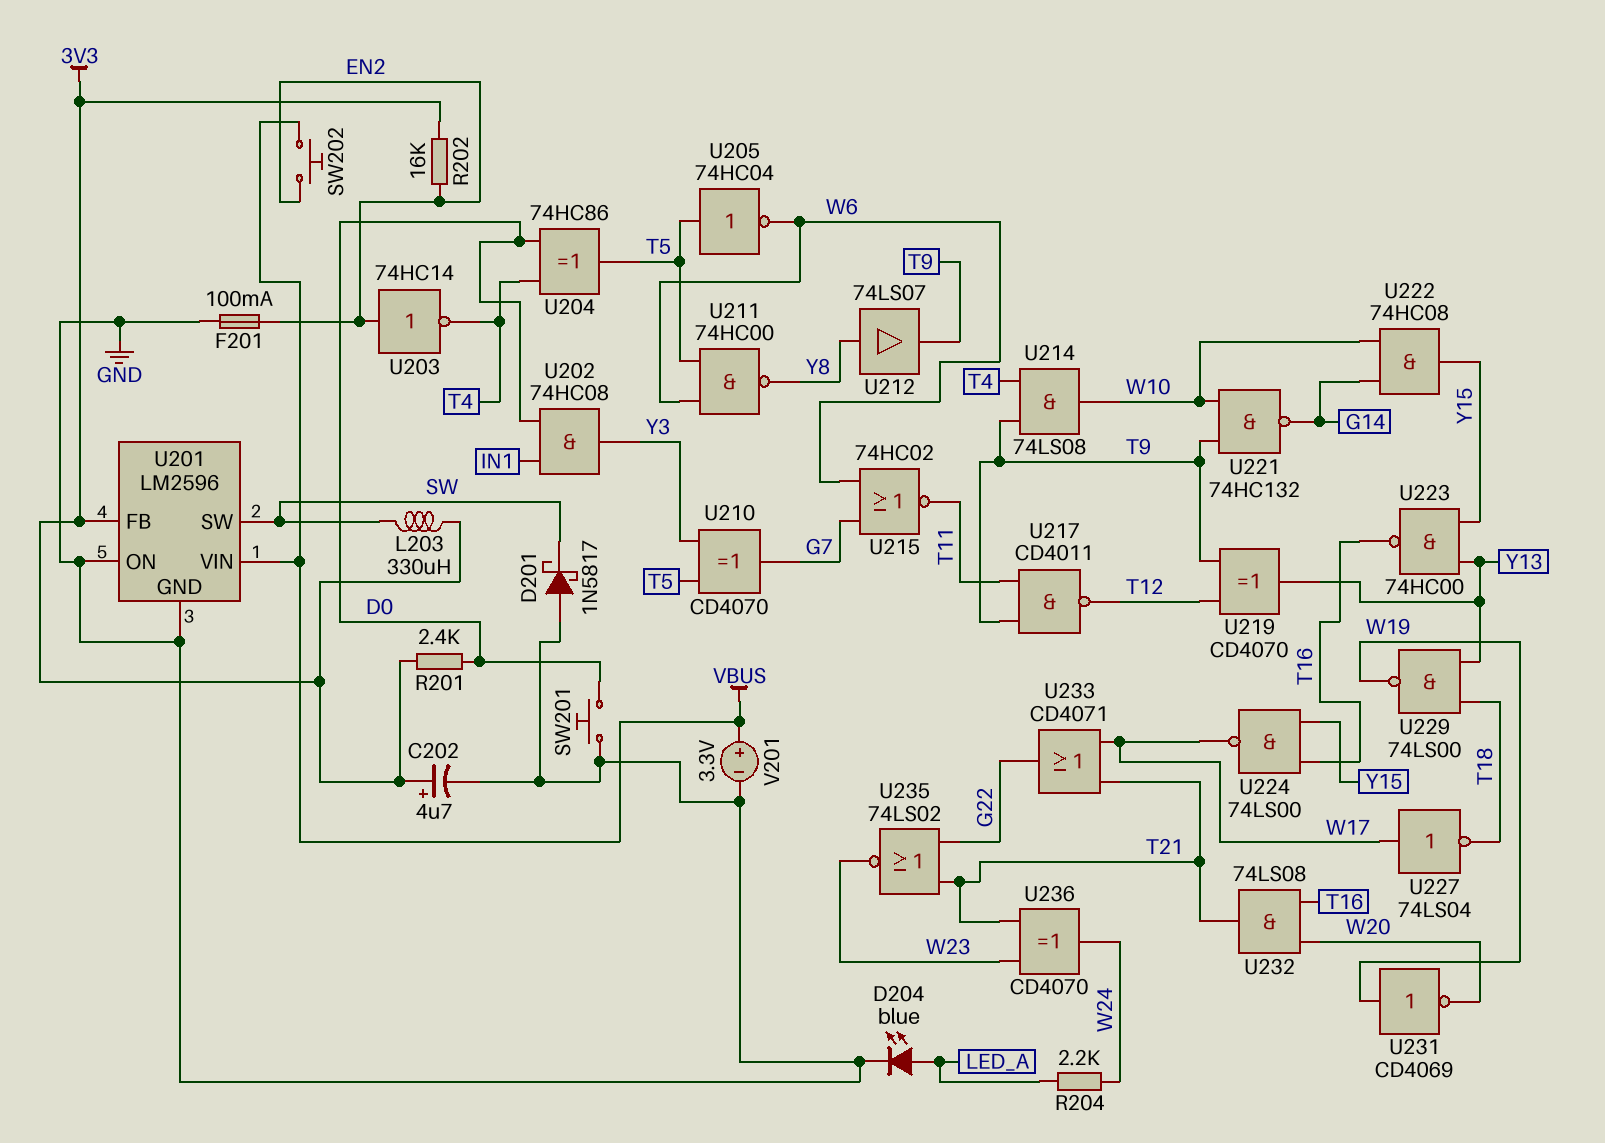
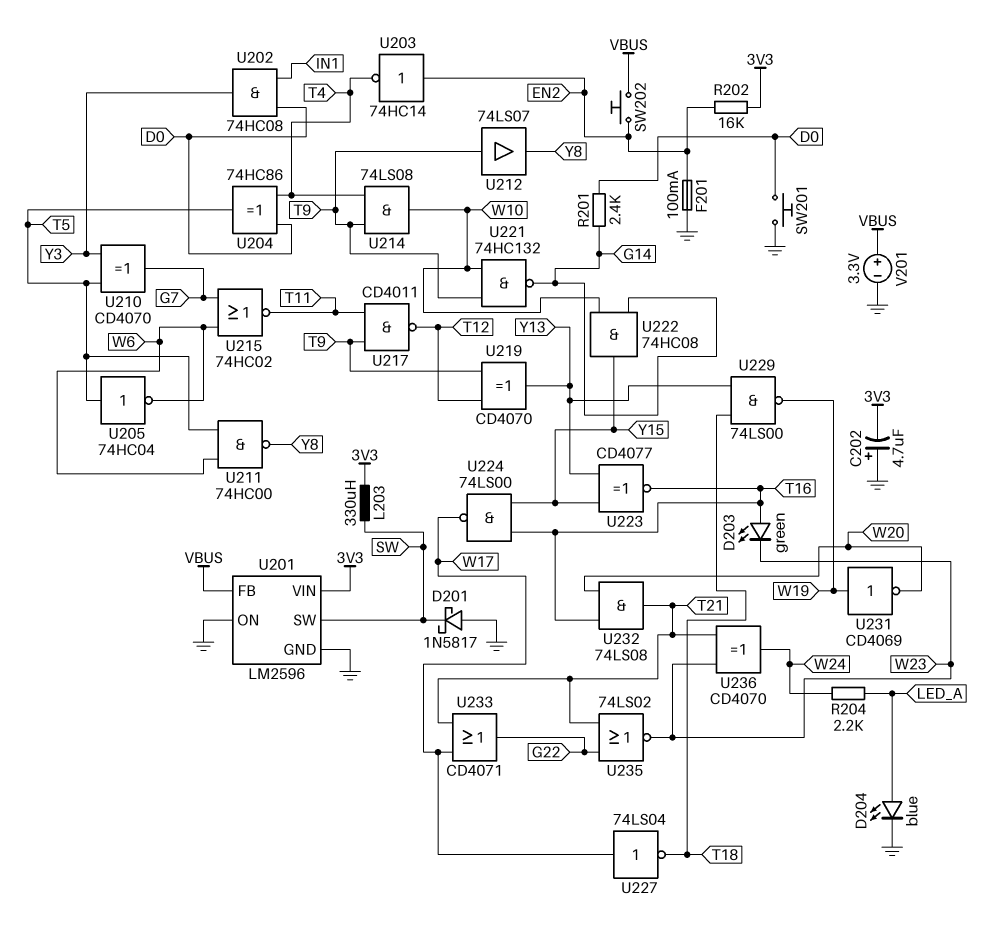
C202: 4.7uF (plus 3V3, minus GND) -> 4.7uF (plus GND, minus 3V3)
D203: none -> LED green (A T16, K W23)
R201: 2.4k (3V3, D0) -> 2.4k (D0, G14)
U201 pin FB: 3V3 -> VBUS
U201 pin VIN: VBUS -> 3V3
U212: buffer 74LS07 (in Y8, out T9) -> buffer 74LS07 (in T9, out Y8)
U223: NAND 74HC00 (in Y13, in Y15, out T16) -> XNOR CD4077 (in Y13, in Y15, out T16)

